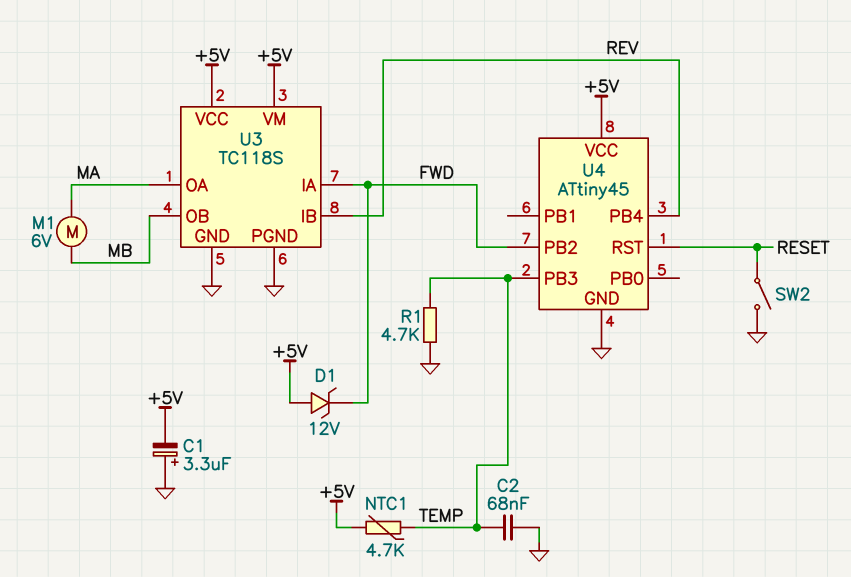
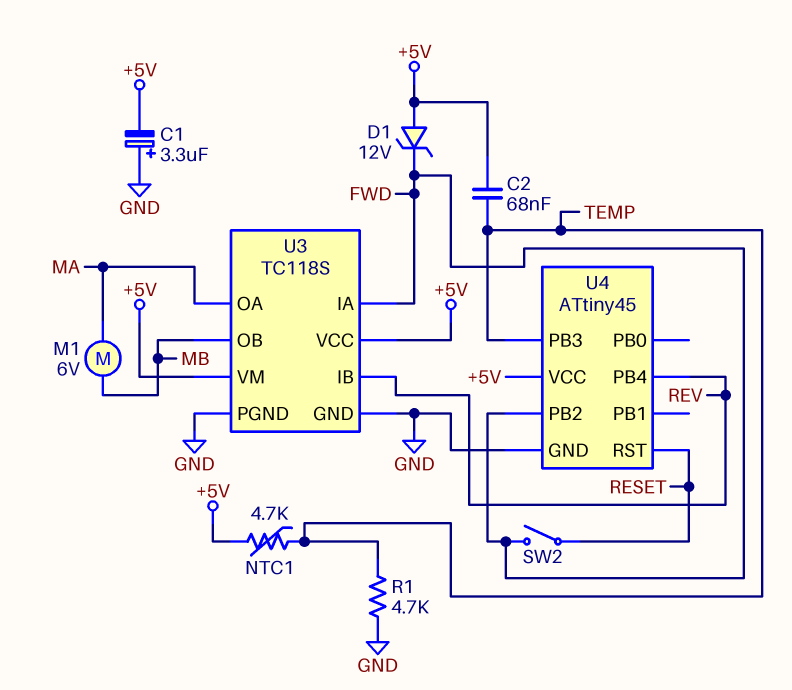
C2: 68nF (GND, TEMP) -> 68nF (+5V, TEMP)
SW2: switch (GND, RESET) -> switch (FWD, RESET)

